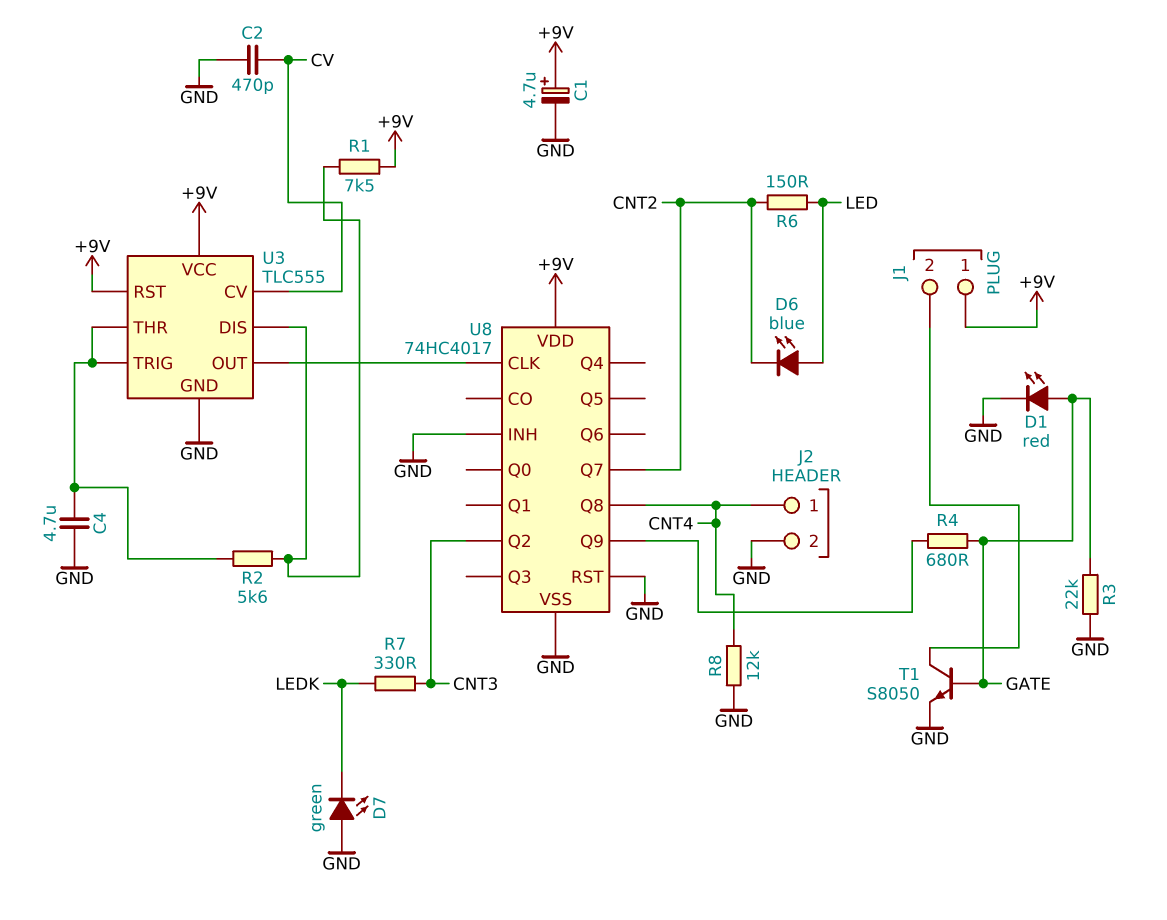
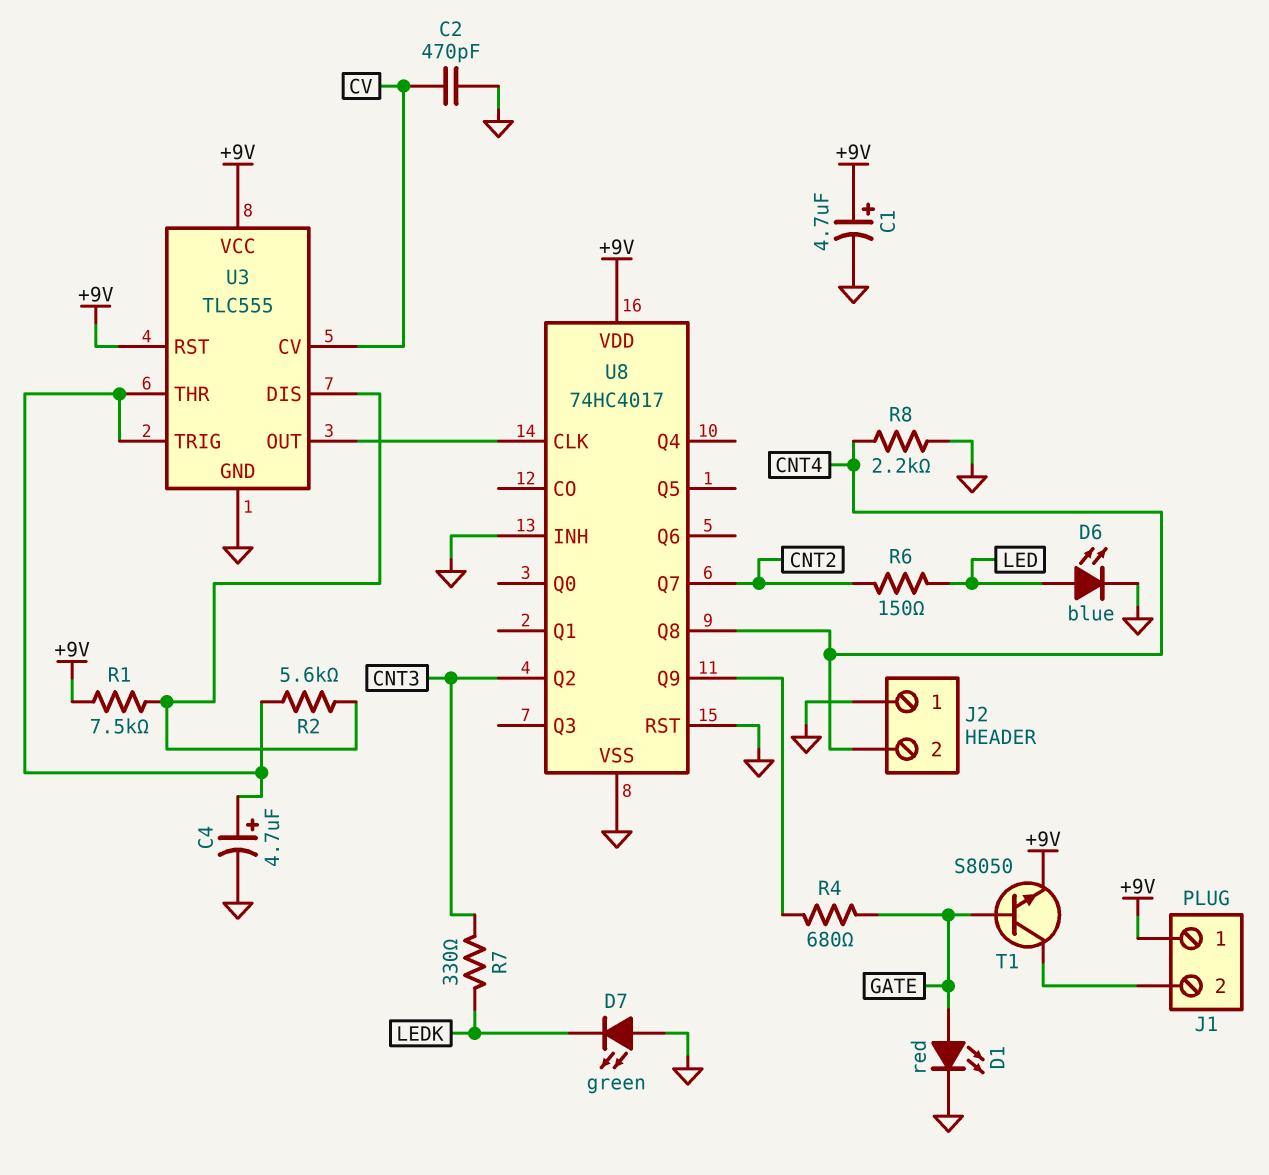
C4: 4.7uF (GND, U3/THR) -> 4.7uF (plus U3/THR, minus GND)
D6: LED blue (A LED, K CNT2) -> LED blue (A LED, K GND)
J2 pin 1: CNT4 -> GND
J2 pin 2: GND -> CNT4
R3: 22k (GATE, GND) -> none
R8: 12k (CNT4, GND) -> 2.2k (CNT4, GND)
T1: NPN S8050 (B GATE, C J1/2, E GND) -> NPN S8050 (B GATE, C J1/2, E +9V)

